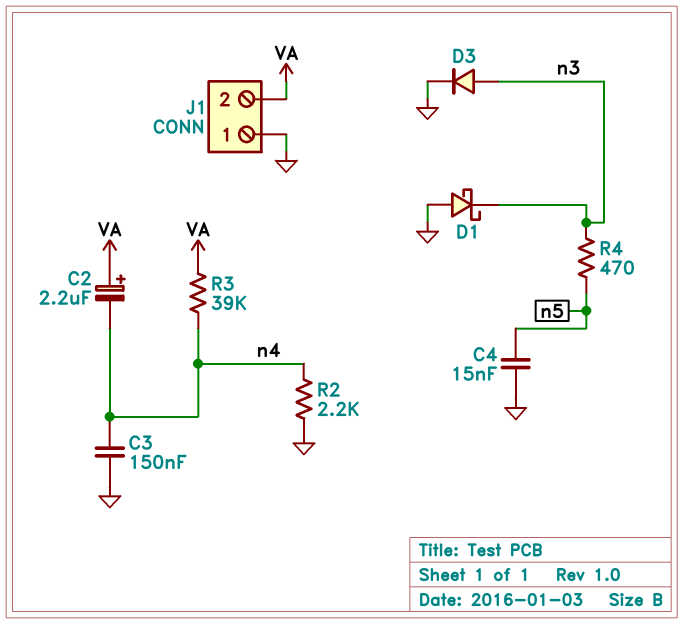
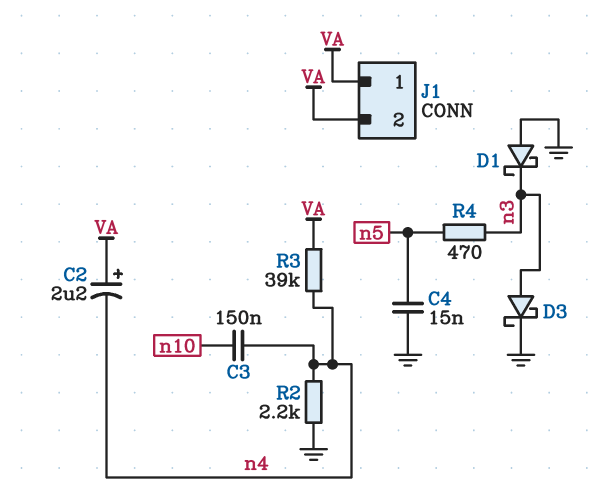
C3: 150nF (GND, n4) -> 150nF (n4, n10)
D3: diode (A n3, K GND) -> schottky (A n3, K GND)
J1 pin 1: GND -> VA

